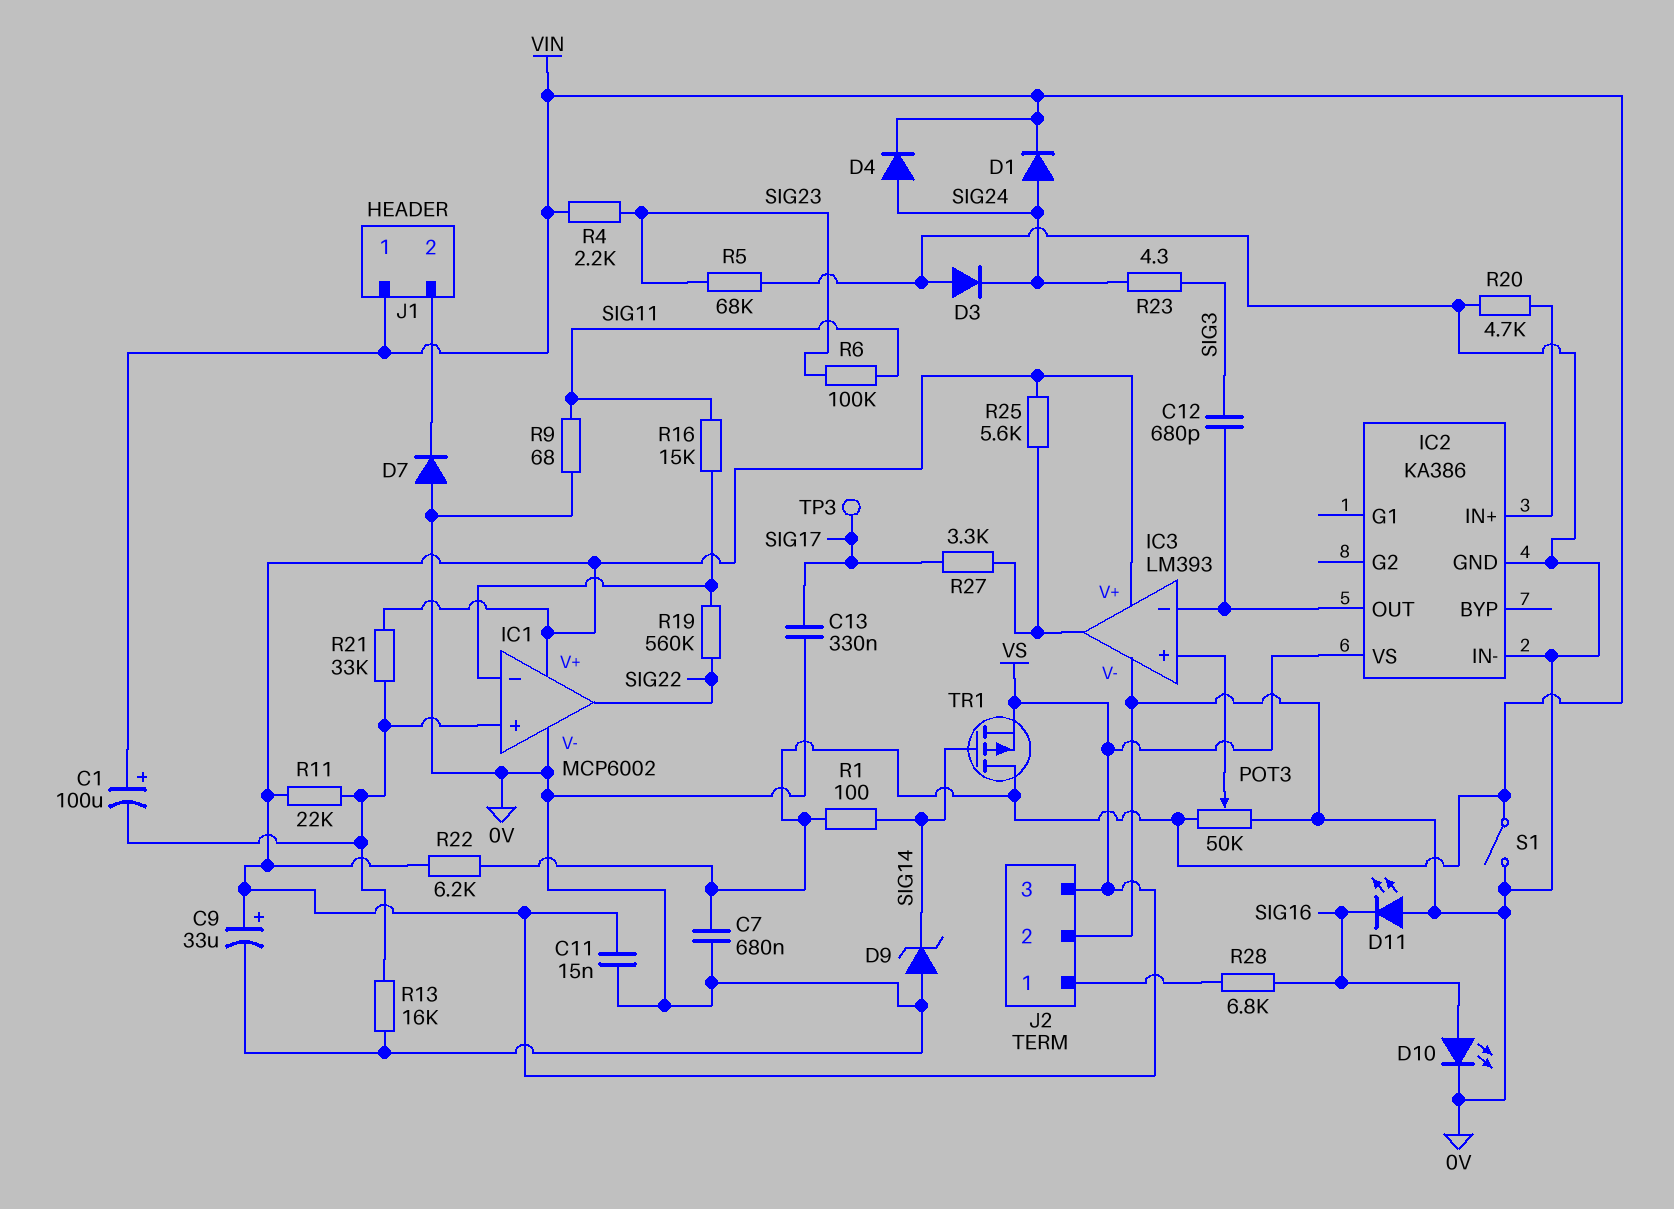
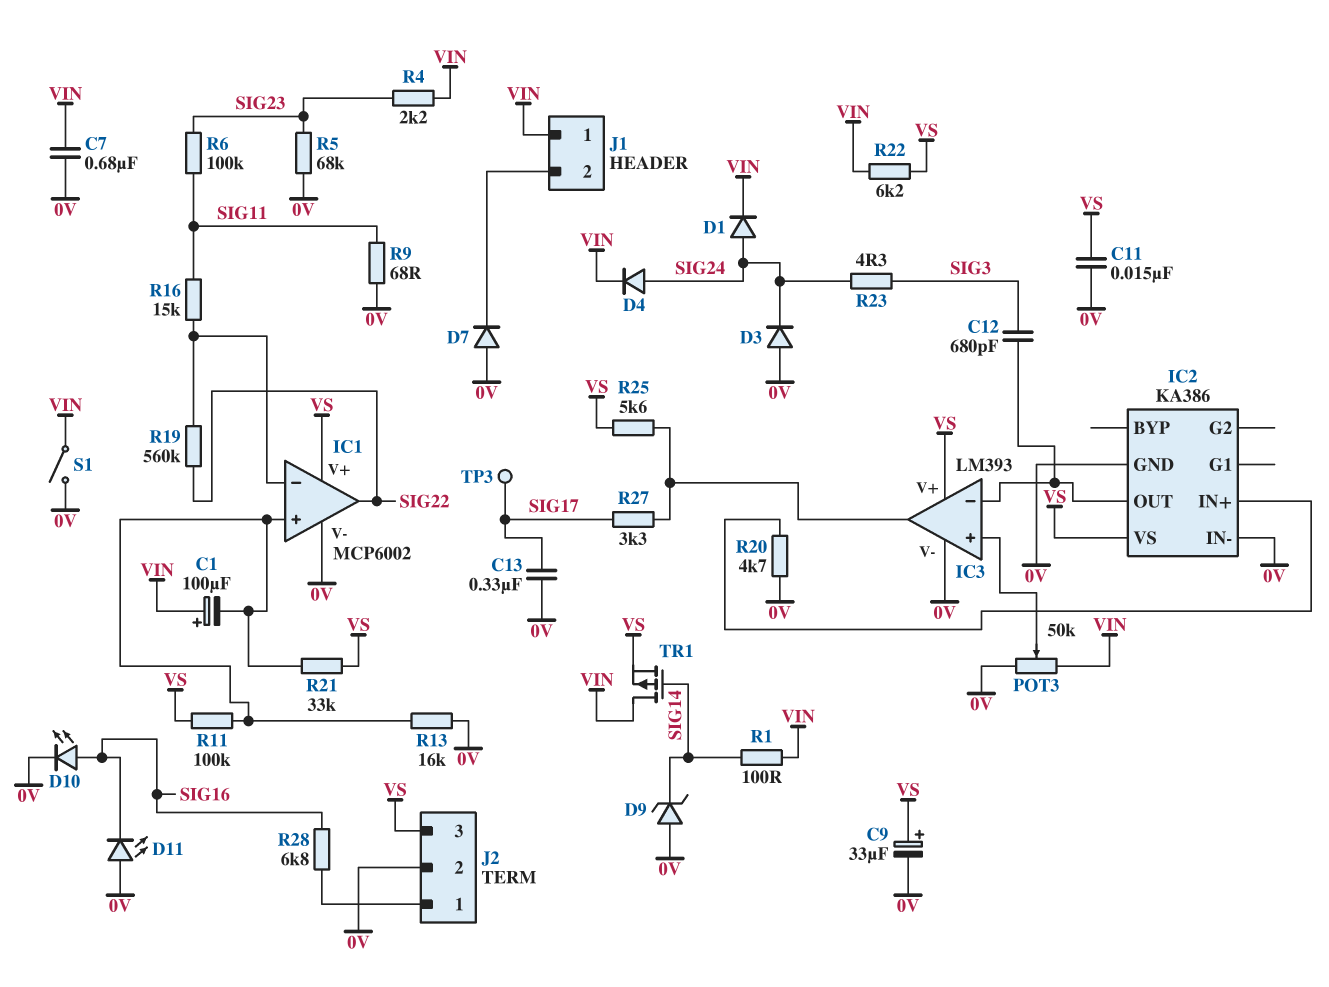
R11: 22k (IC1/in+, VS) -> 100k (IC1/in+, VS)

